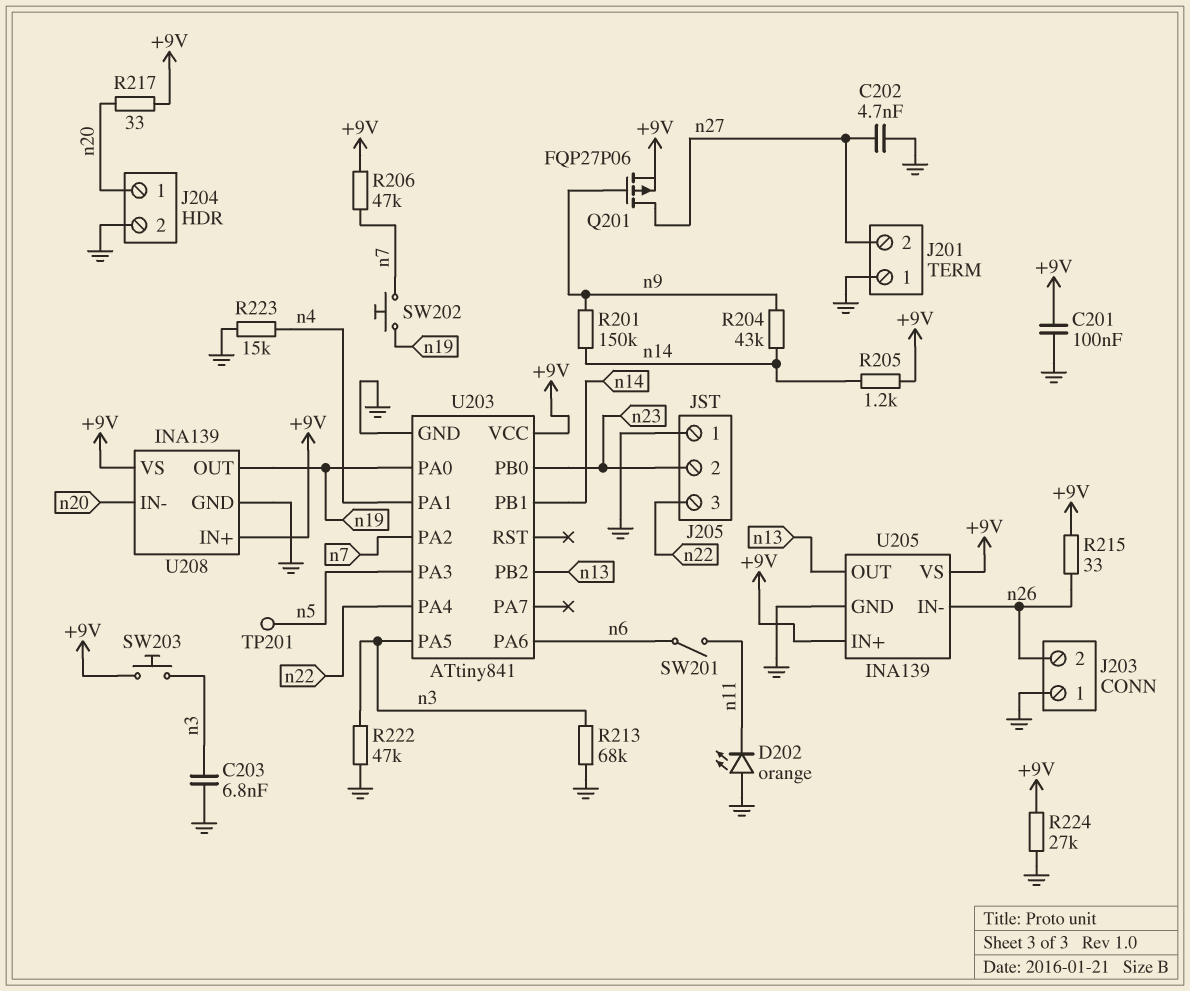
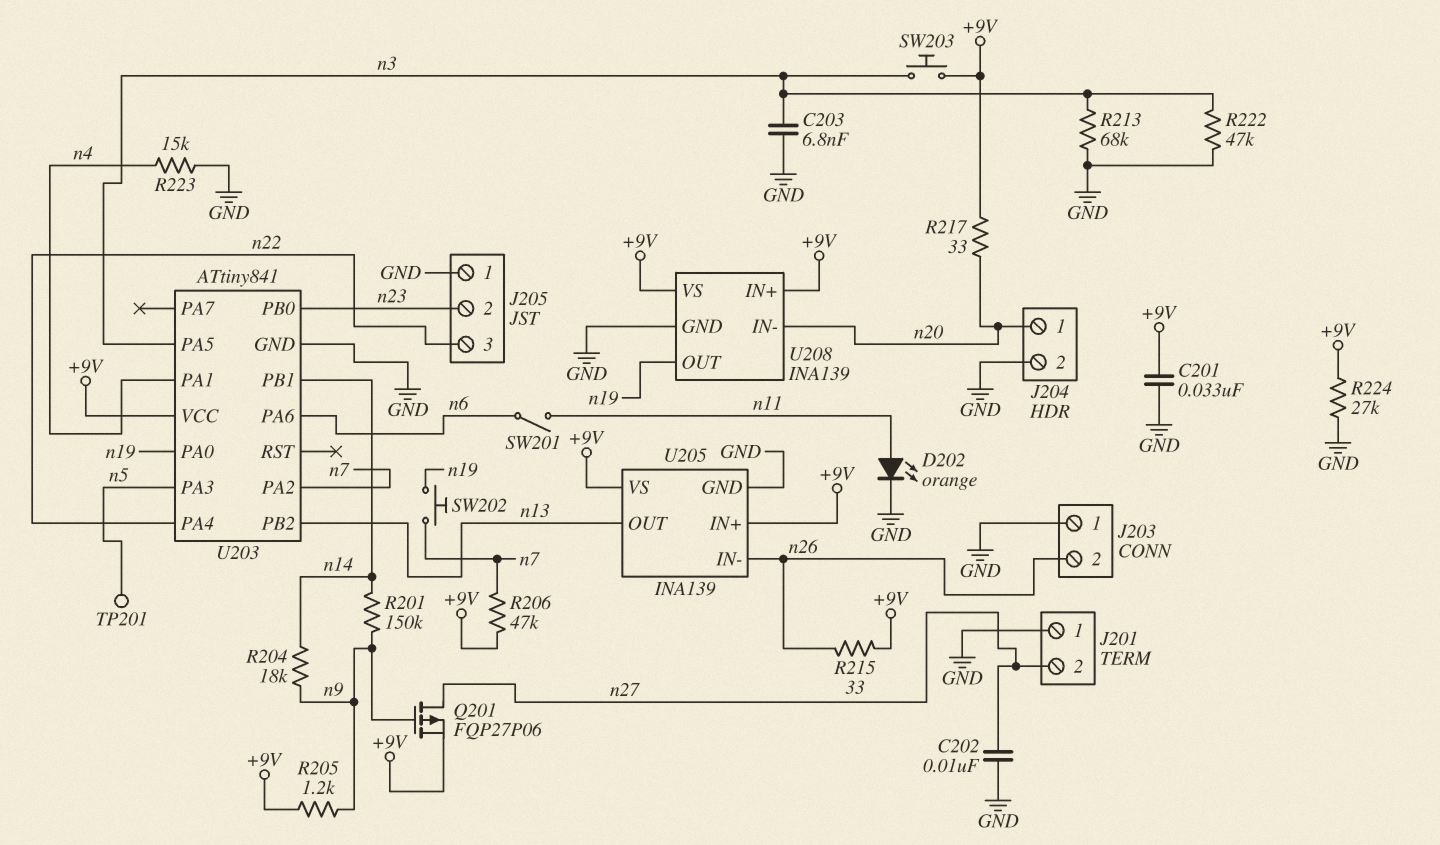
C201: 100nF (+9V, GND) -> 33nF (+9V, GND)
C202: 4.7nF (GND, n27) -> 10nF (GND, n27)
D202: LED orange (A GND, K n11) -> LED orange (A n11, K GND)
R204: 43k (n9, n14) -> 18k (n9, n14)
R205: 1.2k (+9V, n14) -> 1.2k (+9V, n9)

